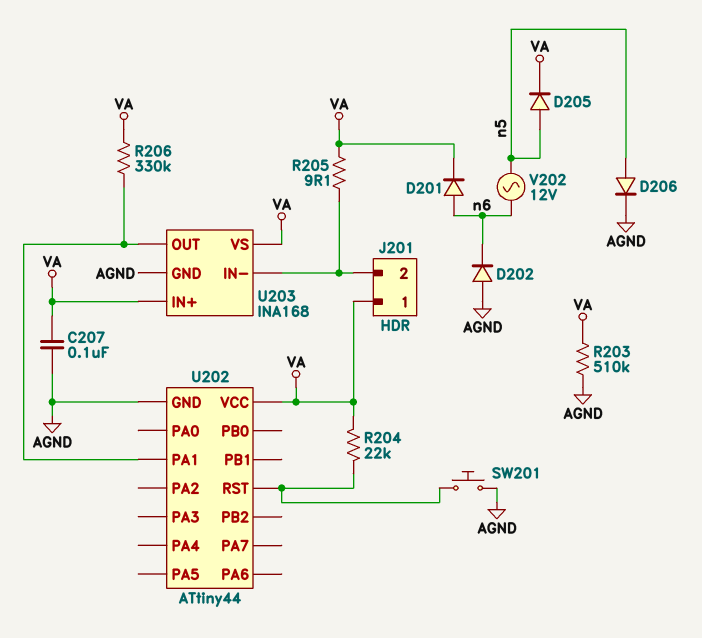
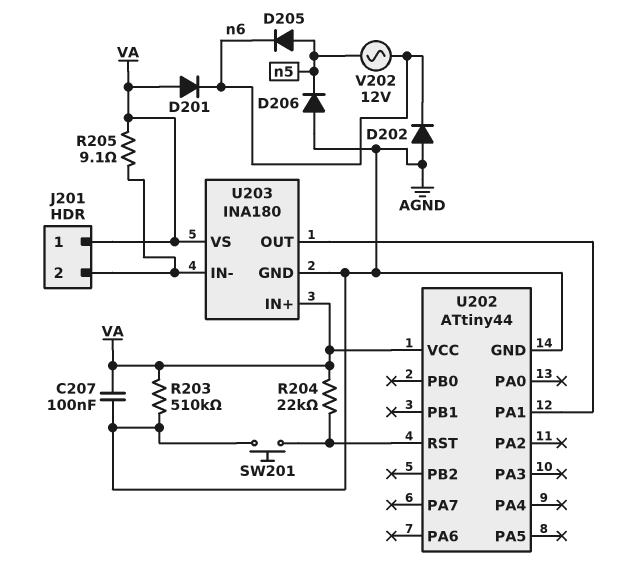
D201: diode (A n6, K VA) -> diode (A VA, K n6)
D205: diode (A n5, K VA) -> diode (A n5, K n6)
D206: diode (A n5, K AGND) -> diode (A AGND, K n5)
R206: 330k (U202/PA1, VA) -> none
U203: INA168 -> INA180

